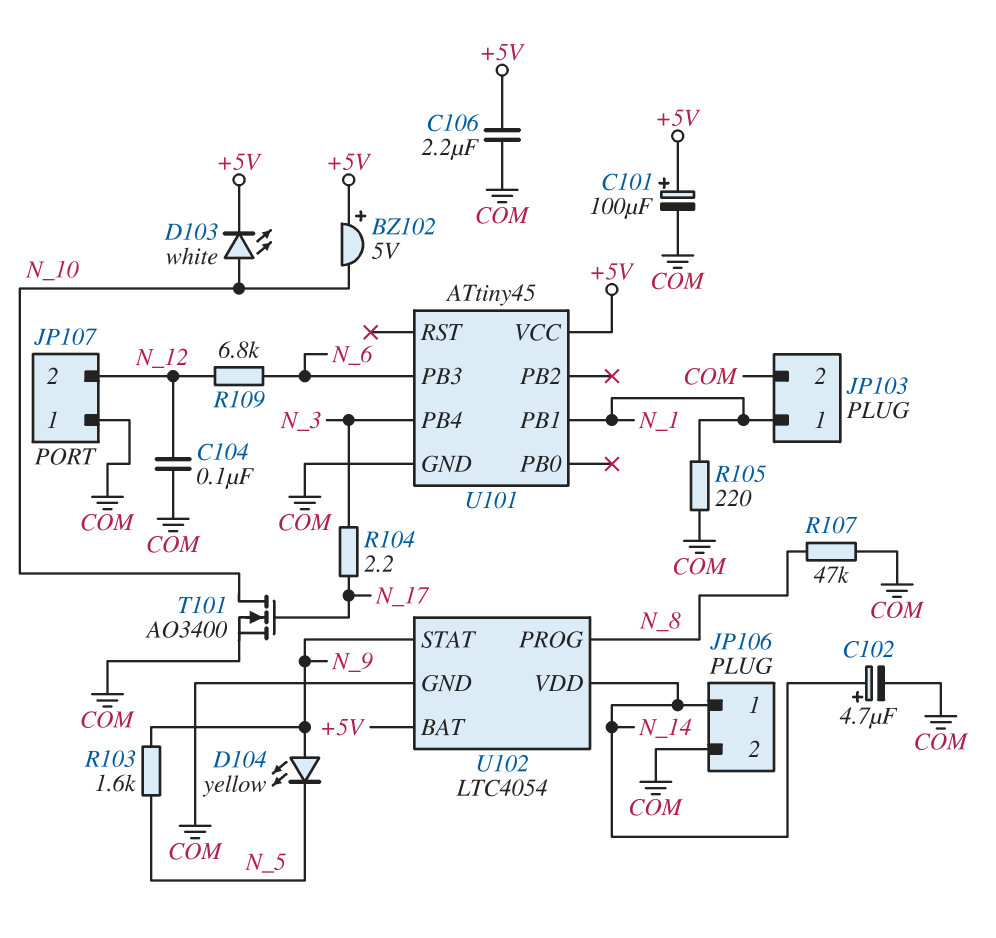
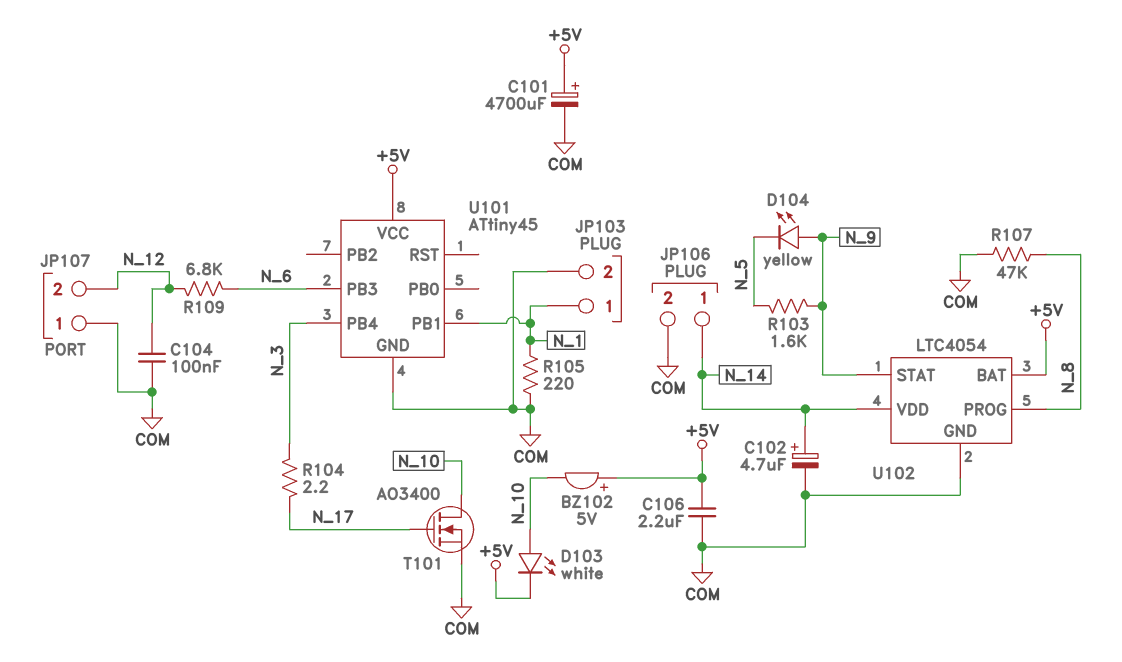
C101: 100uF (plus +5V, minus COM) -> 4700uF (plus +5V, minus COM)

